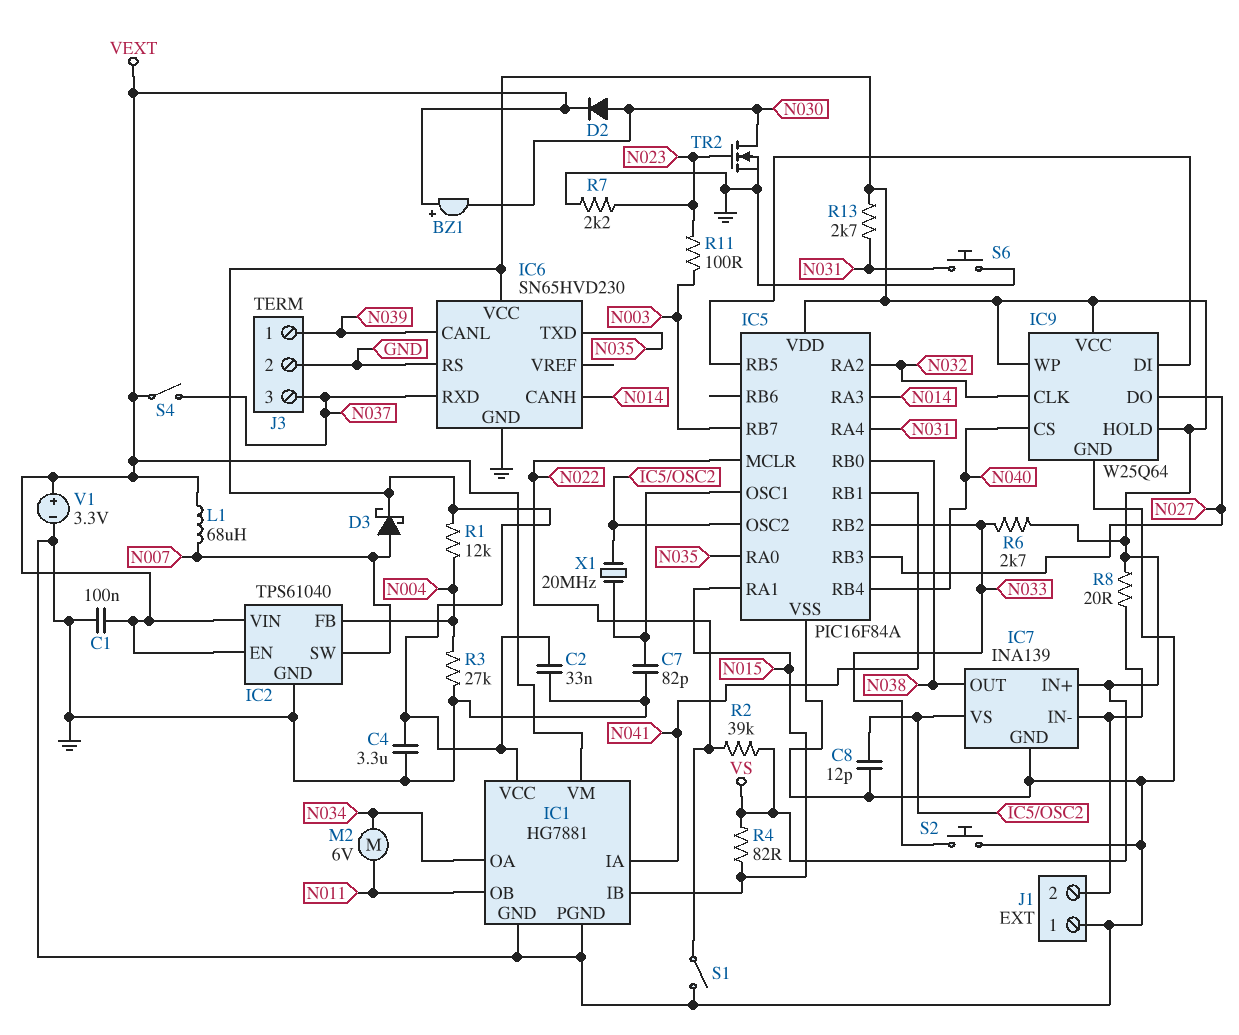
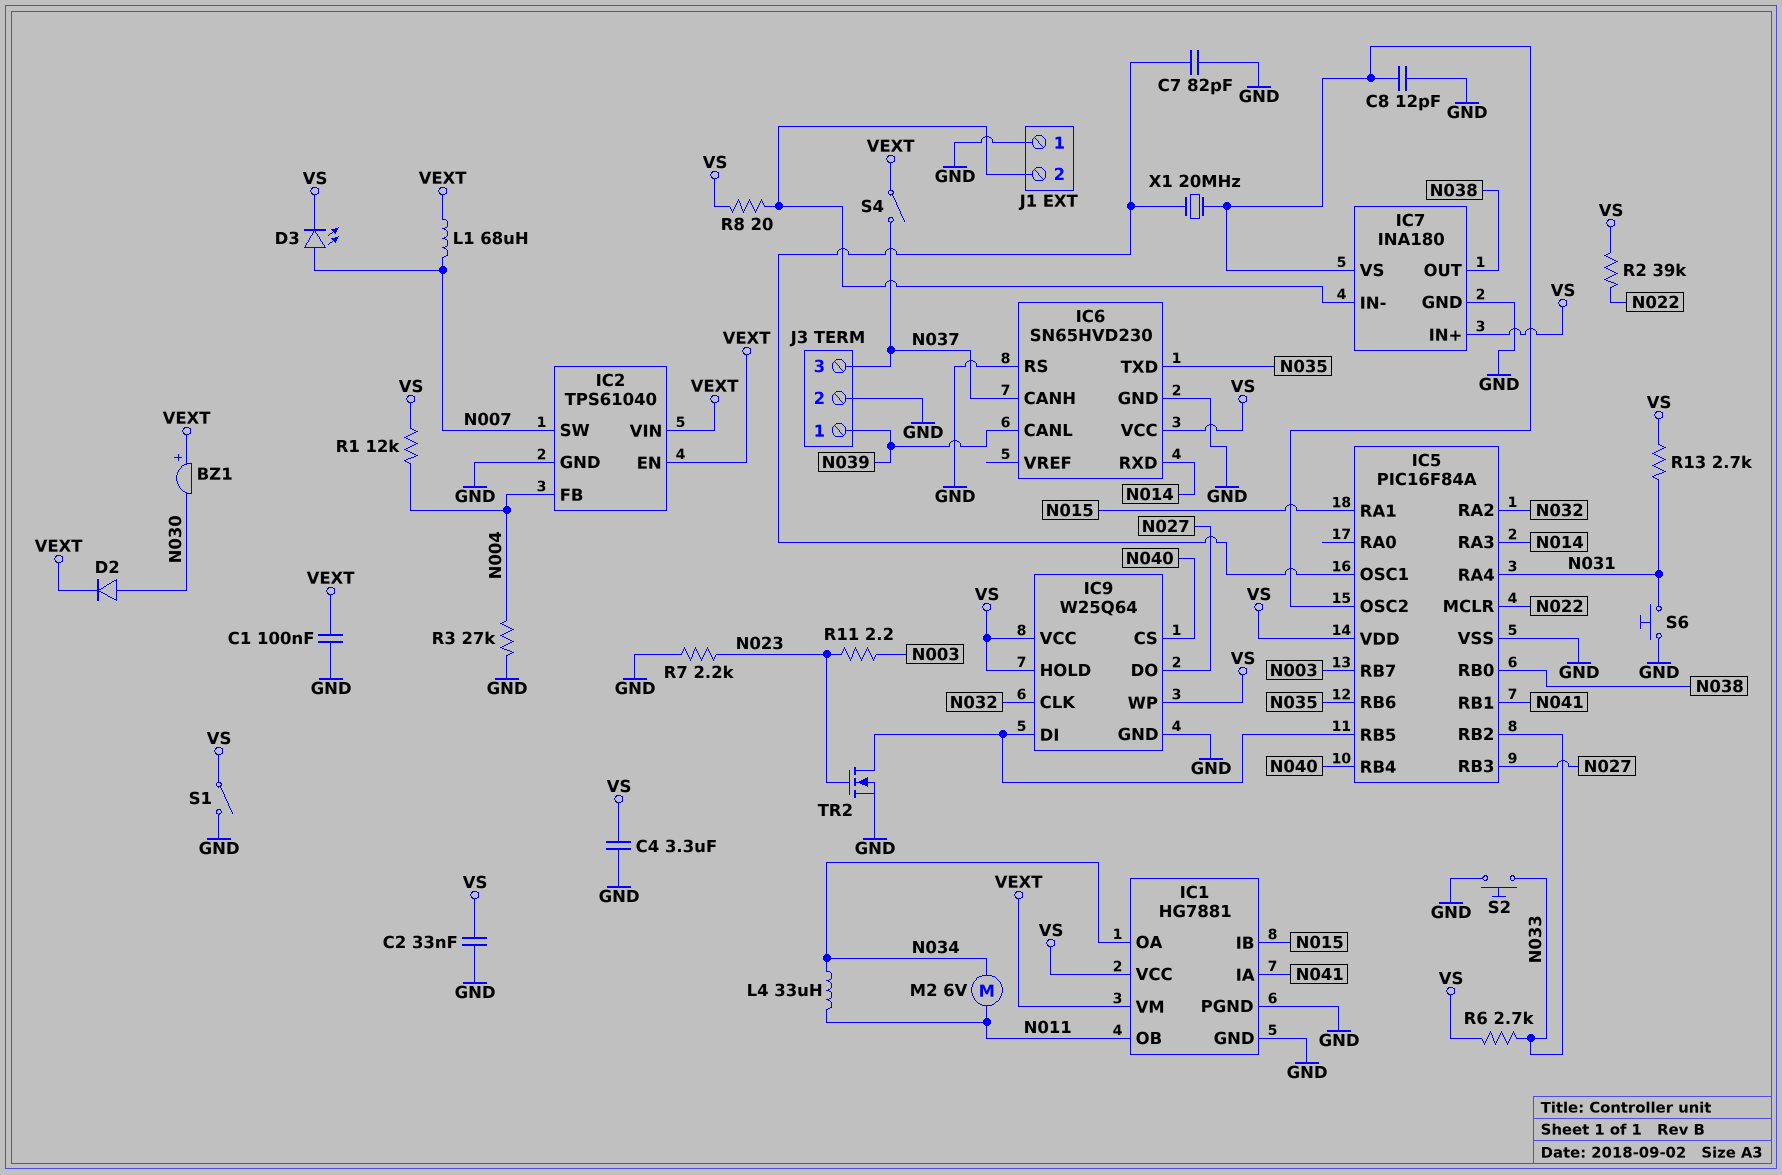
D3: schottky (A N007, K VS) -> LED (A N007, K VS)
IC5 pin RA0: N035 -> none
IC5 pin RB6: none -> N035
IC6 pin CANH: N014 -> N037
IC6 pin RXD: N037 -> N014
IC7: INA139 -> INA180
L4: none -> 33uH (N011, N034)
R4: 82 (N015, VS) -> none
R11: 100 (N003, N023) -> 2.2 (N003, N023)
S1: switch (GND, N022) -> switch (GND, VS)
TR2: NMOS (G N023, D N030, S GND) -> NMOS (G N023, D IC5/RB5, S GND)
V1: 3.3V (plus VEXT, minus GND) -> none

